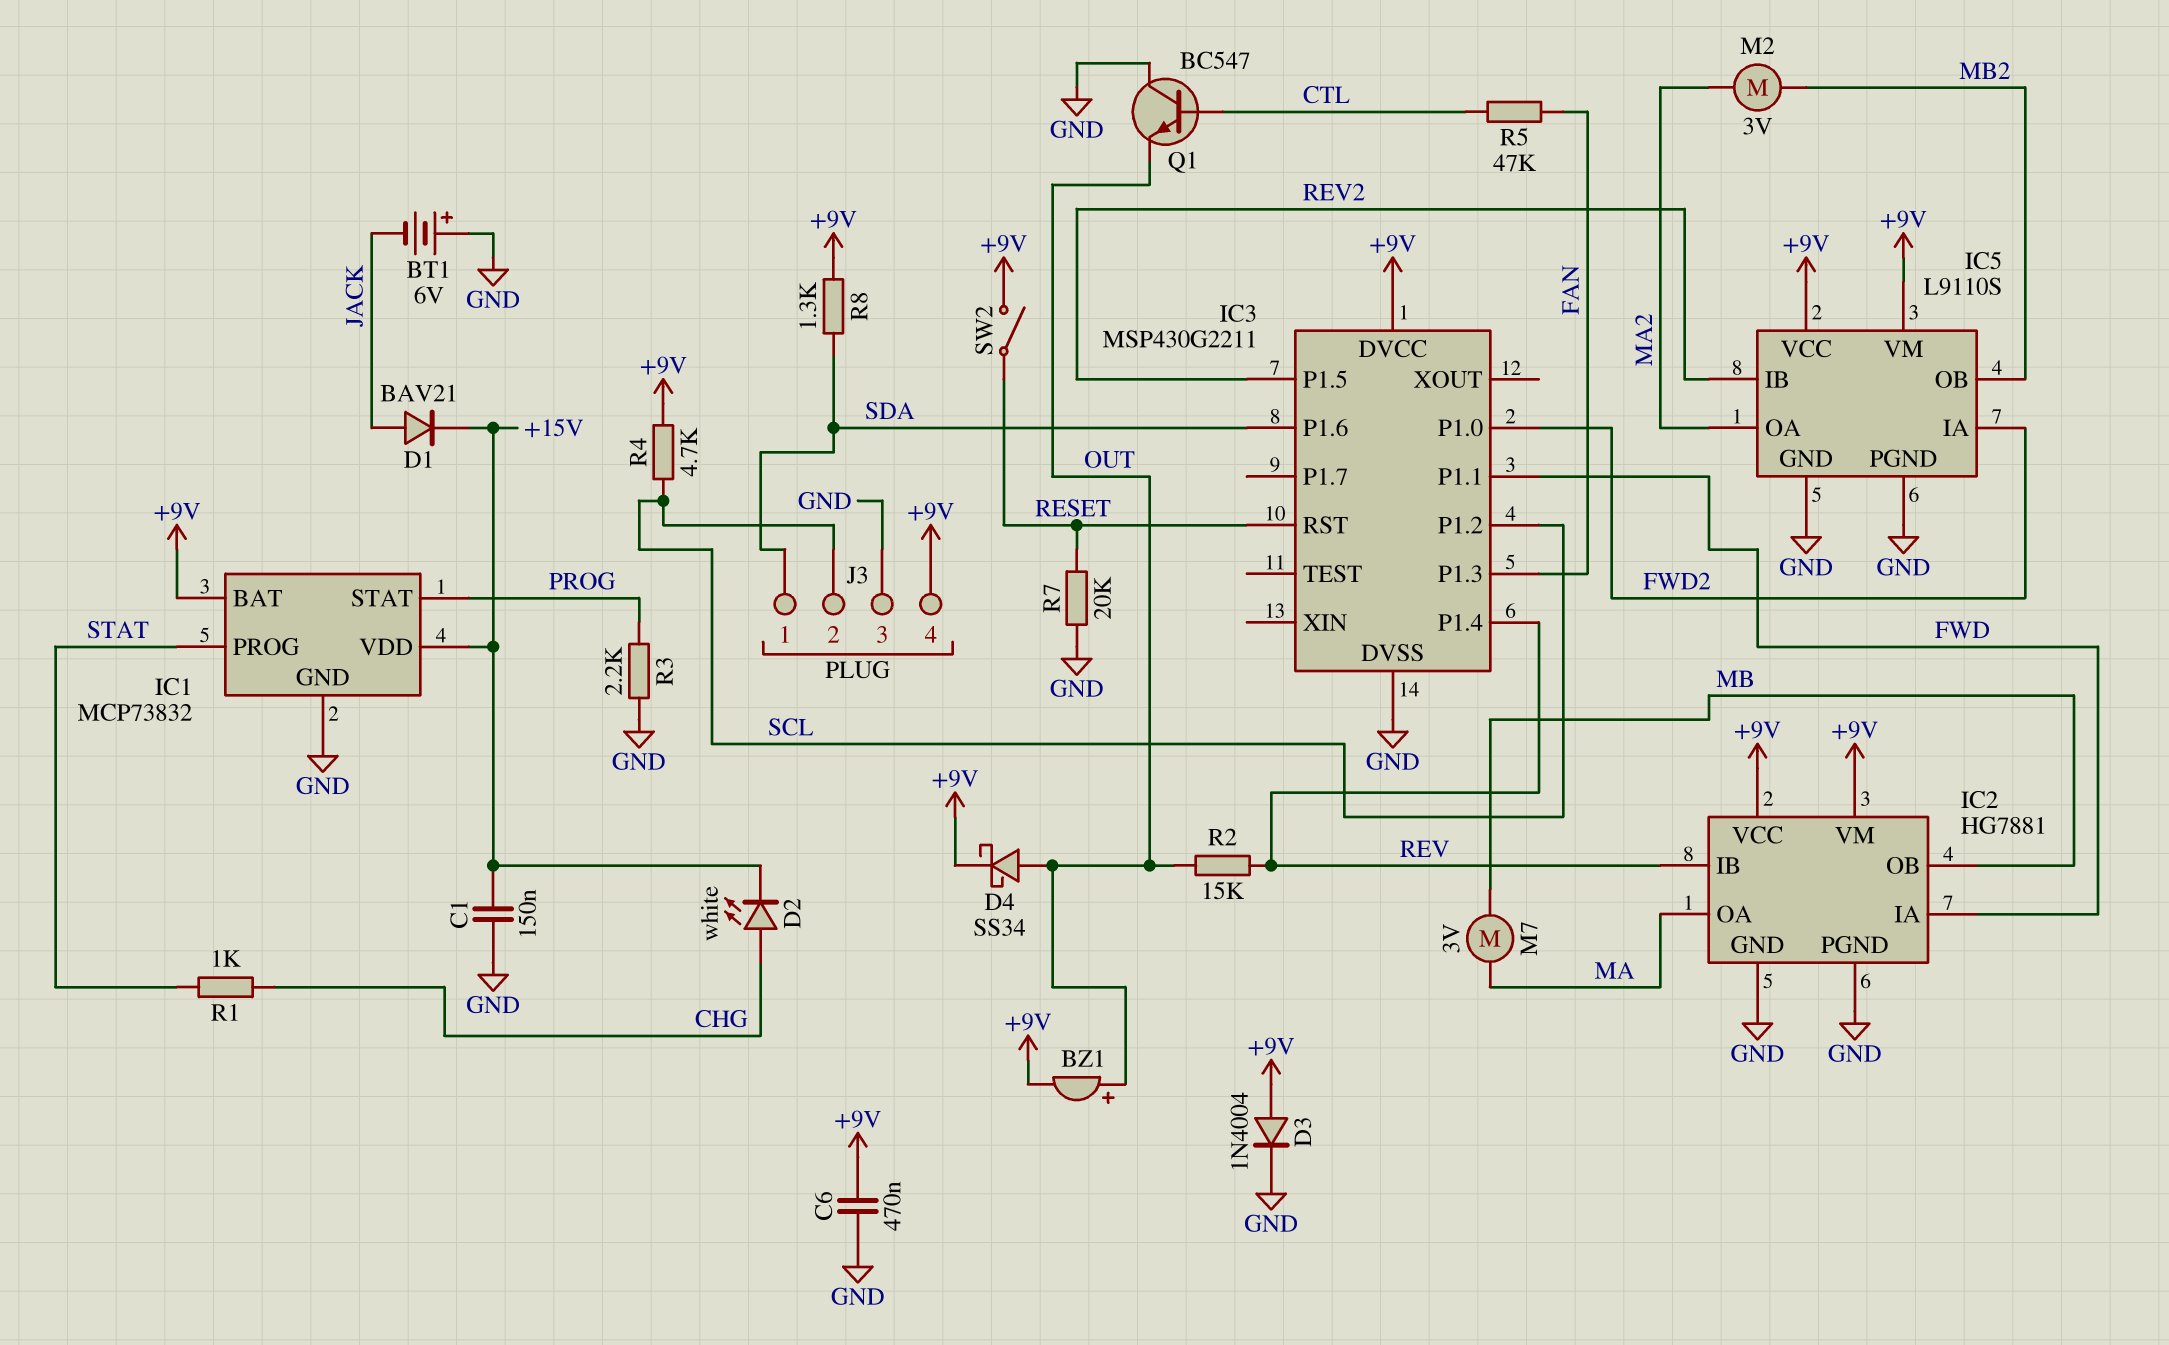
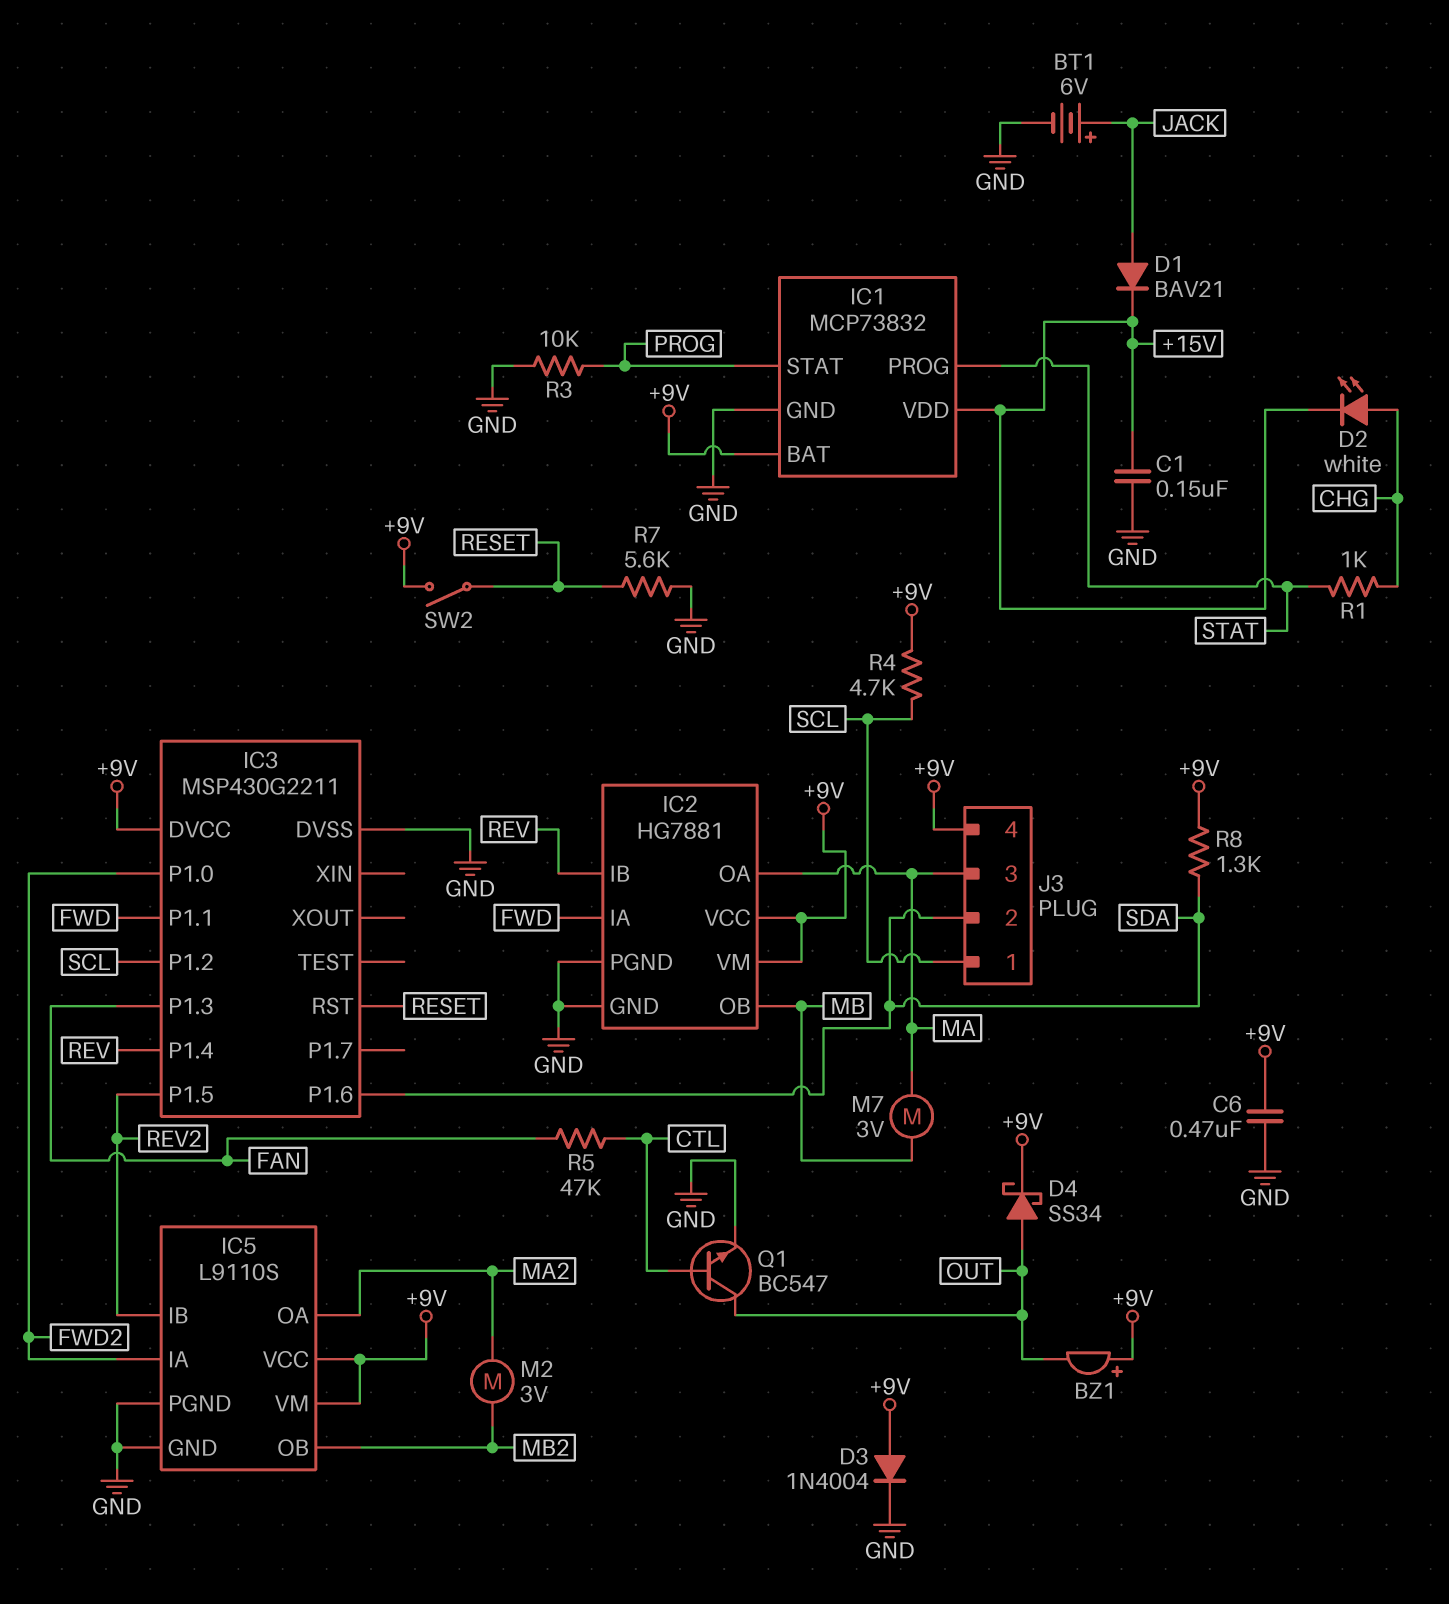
BT1: 6V (plus GND, minus JACK) -> 6V (plus JACK, minus GND)
BZ1: buzzer (plus OUT, minus +9V) -> buzzer (plus +9V, minus OUT)
J3 pin 1: SDA -> SCL
J3 pin 2: SCL -> SDA
J3 pin 3: GND -> MA
Q1: NPN BC547 (B CTL, C GND, E OUT) -> NPN BC547 (B CTL, C OUT, E GND)
R2: 15k (OUT, REV) -> none
R3: 2.2k (GND, PROG) -> 10k (GND, PROG)
R7: 20k (GND, RESET) -> 5.6k (GND, RESET)

